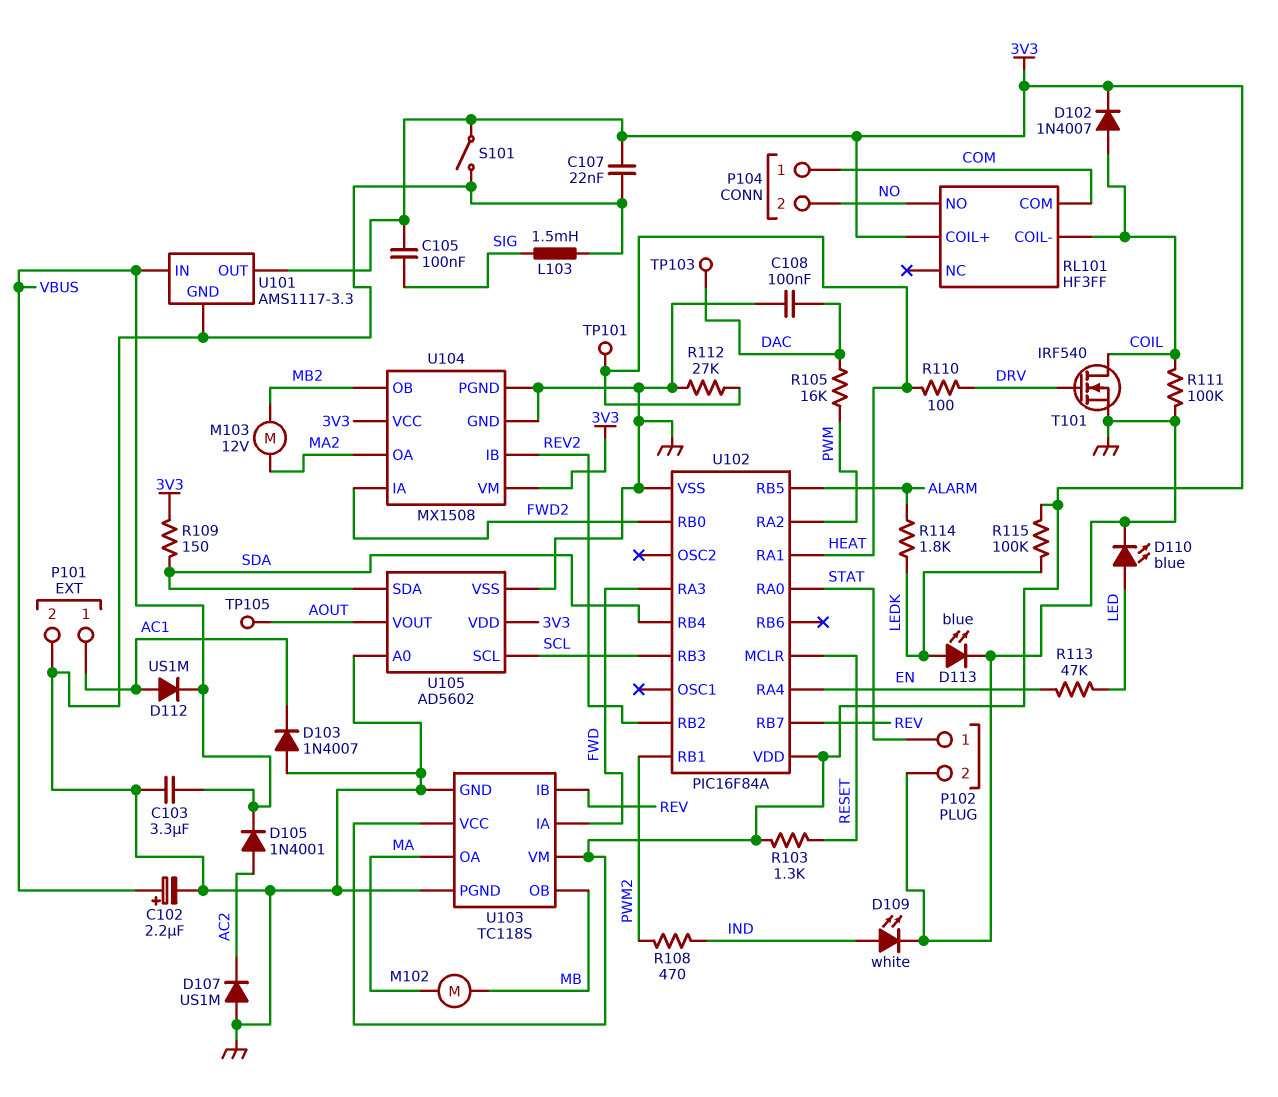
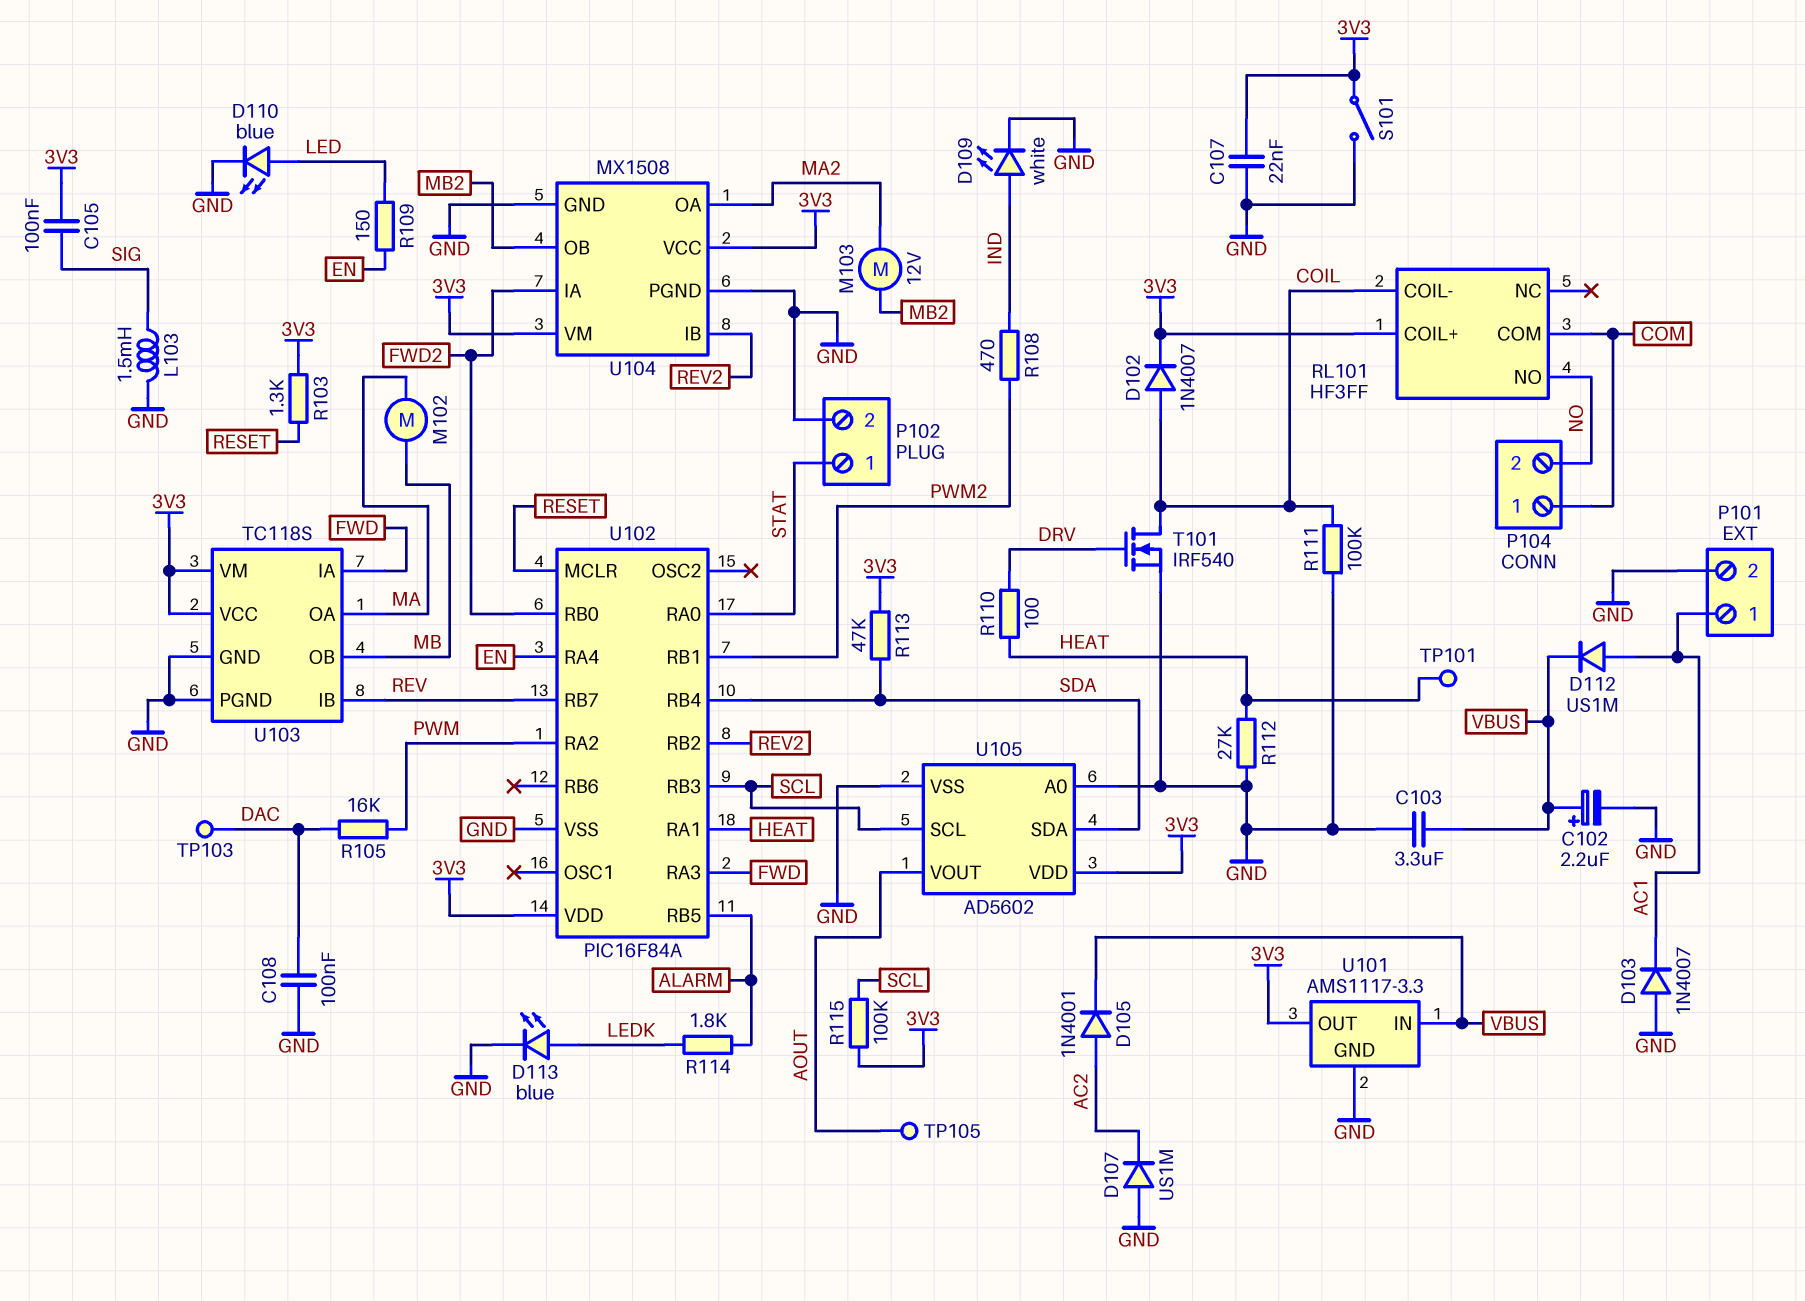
R109: 150 (3V3, SDA) -> 150 (EN, LED)
R113: 47k (EN, LED) -> 47k (3V3, SDA)
R115: 100k (3V3, LEDK) -> 100k (3V3, SCL)

